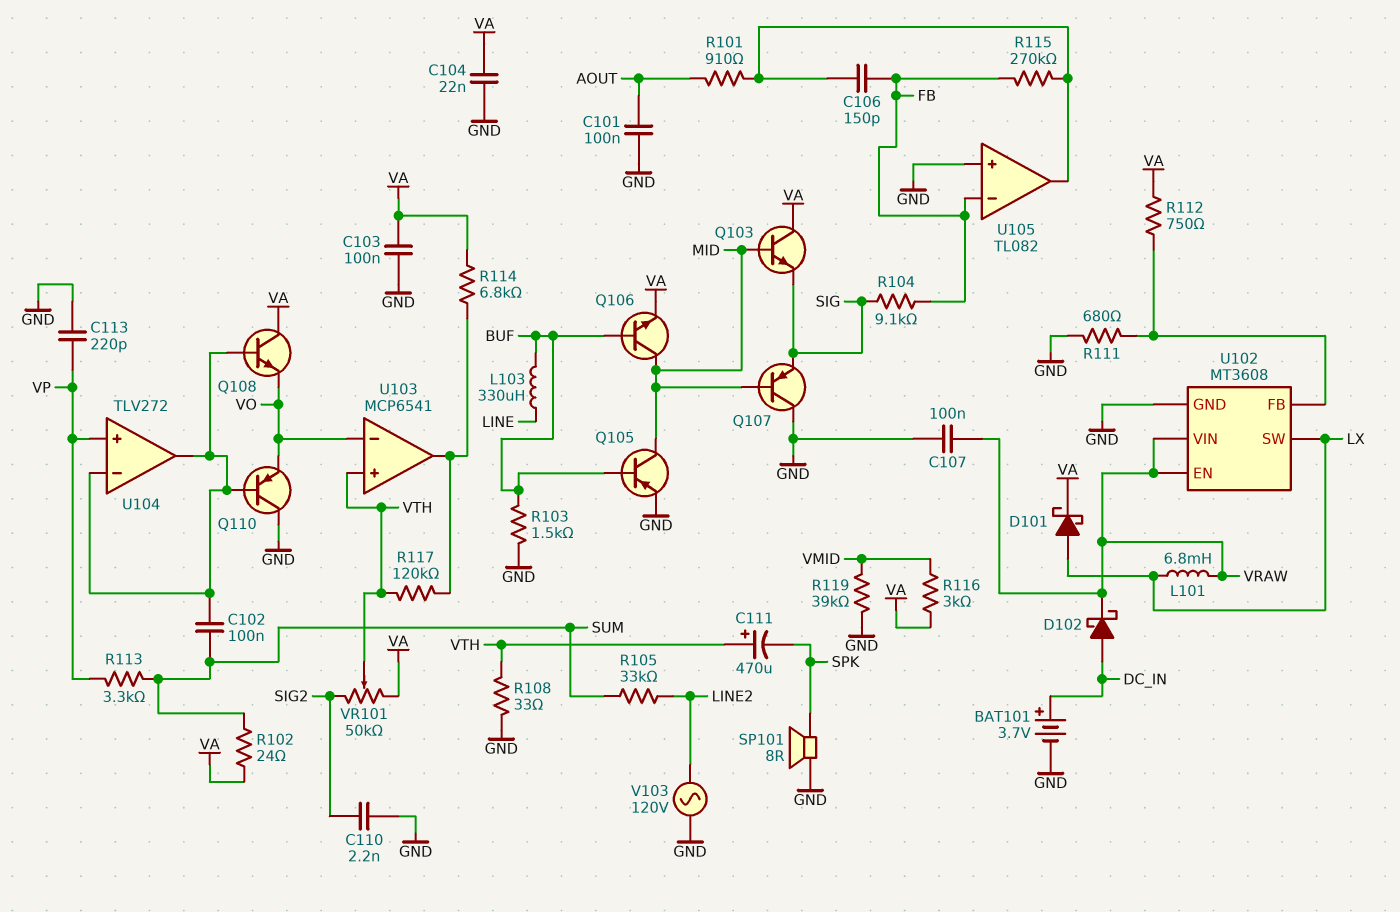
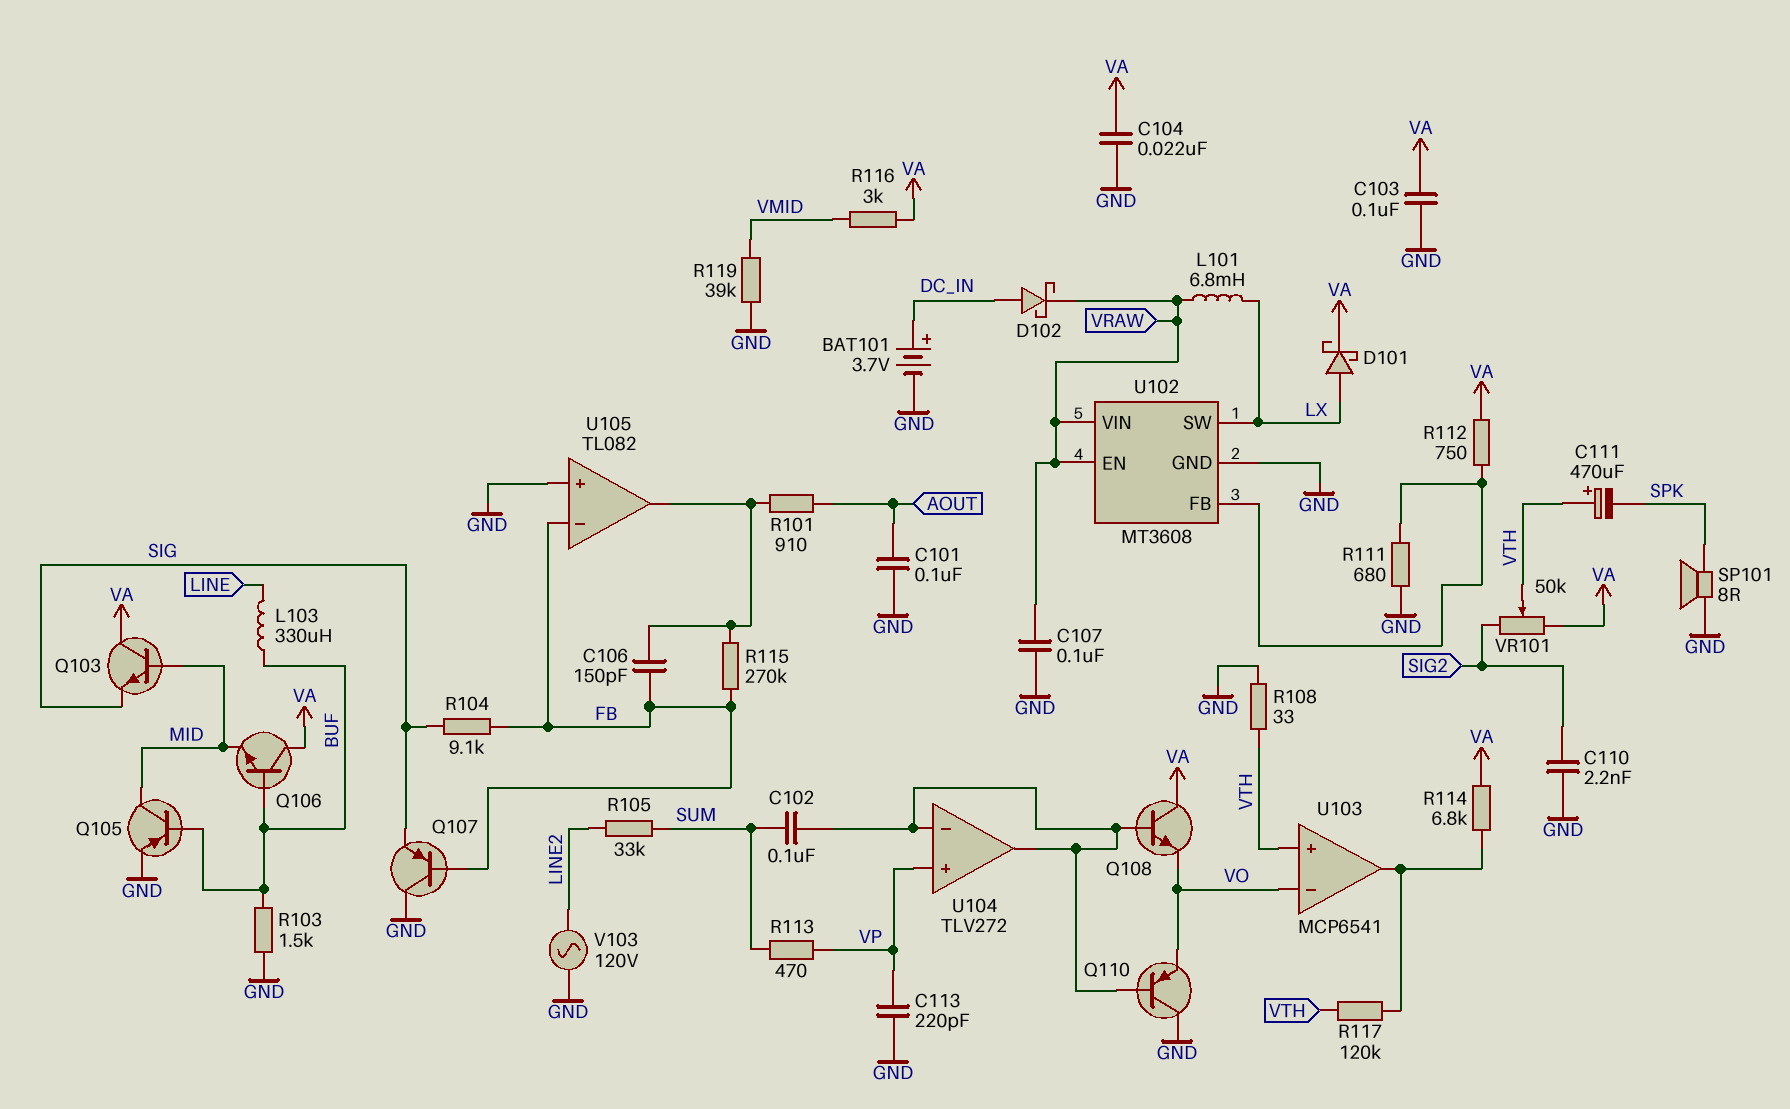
Q106: NPN (B BUF, C MID, E VA) -> NPN (B BUF, C VA, E MID)
Q107: PNP (B MID, C GND, E SIG) -> PNP (B FB, C GND, E SIG)
R102: 24 (SUM, VA) -> none
R113: 3.3k (SUM, VP) -> 470 (SUM, VP)

